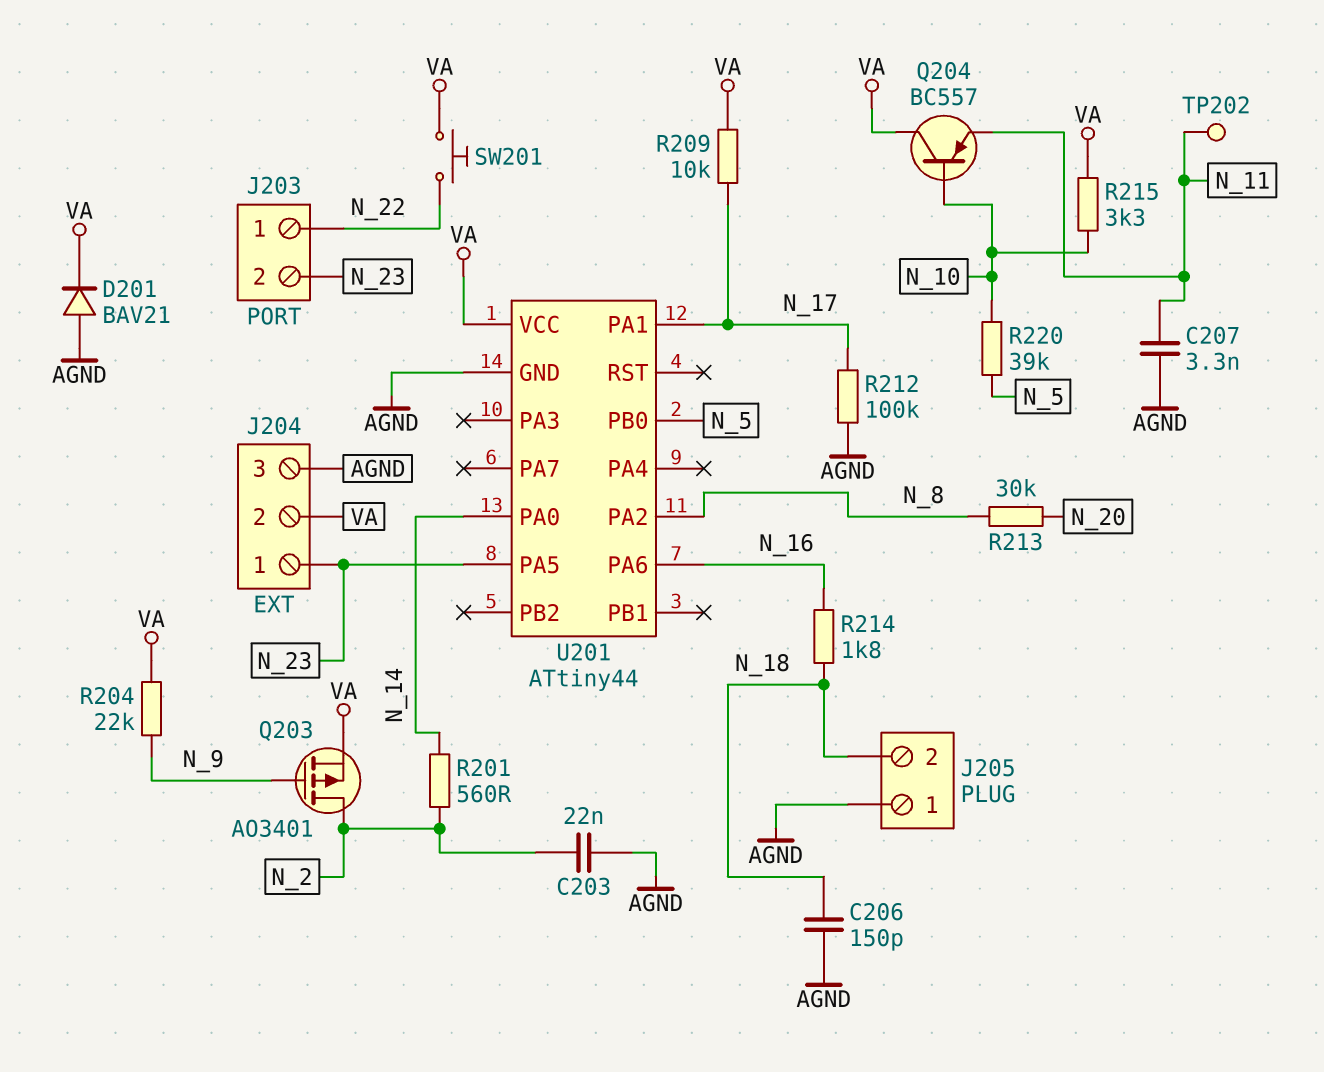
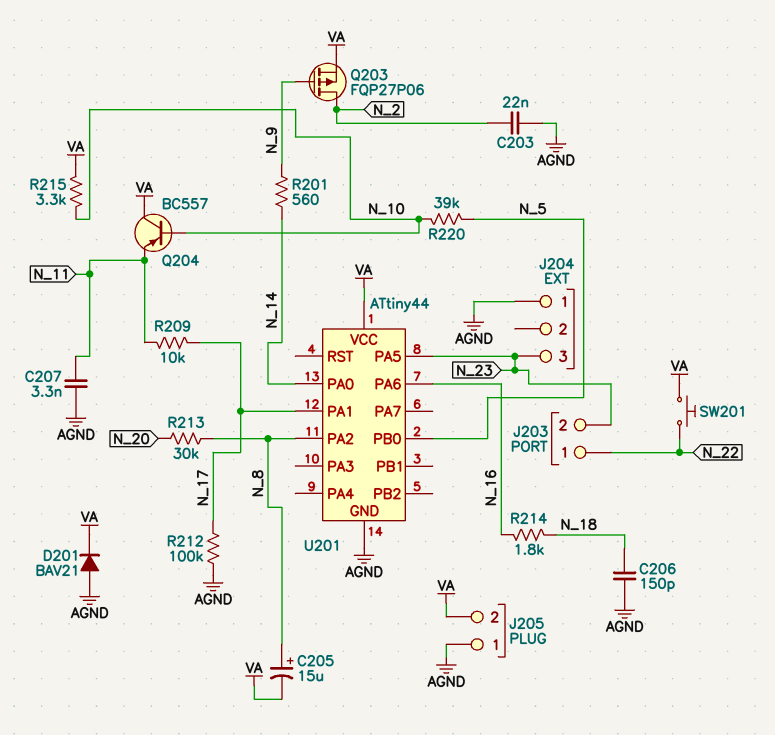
C205: none -> 15uF (plus N_8, minus VA)
J204 pin 1: N_23 -> AGND
J204 pin 2: VA -> none
J204 pin 3: AGND -> N_23
J205 pin 2: N_18 -> VA
Q203: PMOS AO3401 (G N_9, D N_2, S VA) -> PMOS FQP27P06 (G N_9, D N_2, S VA)
R201: 560 (N_2, N_14) -> 560 (N_9, N_14)
R204: 22k (N_9, VA) -> none
R209: 10k (N_17, VA) -> 10k (N_11, N_17)
TP202: test point (N_11) -> none

